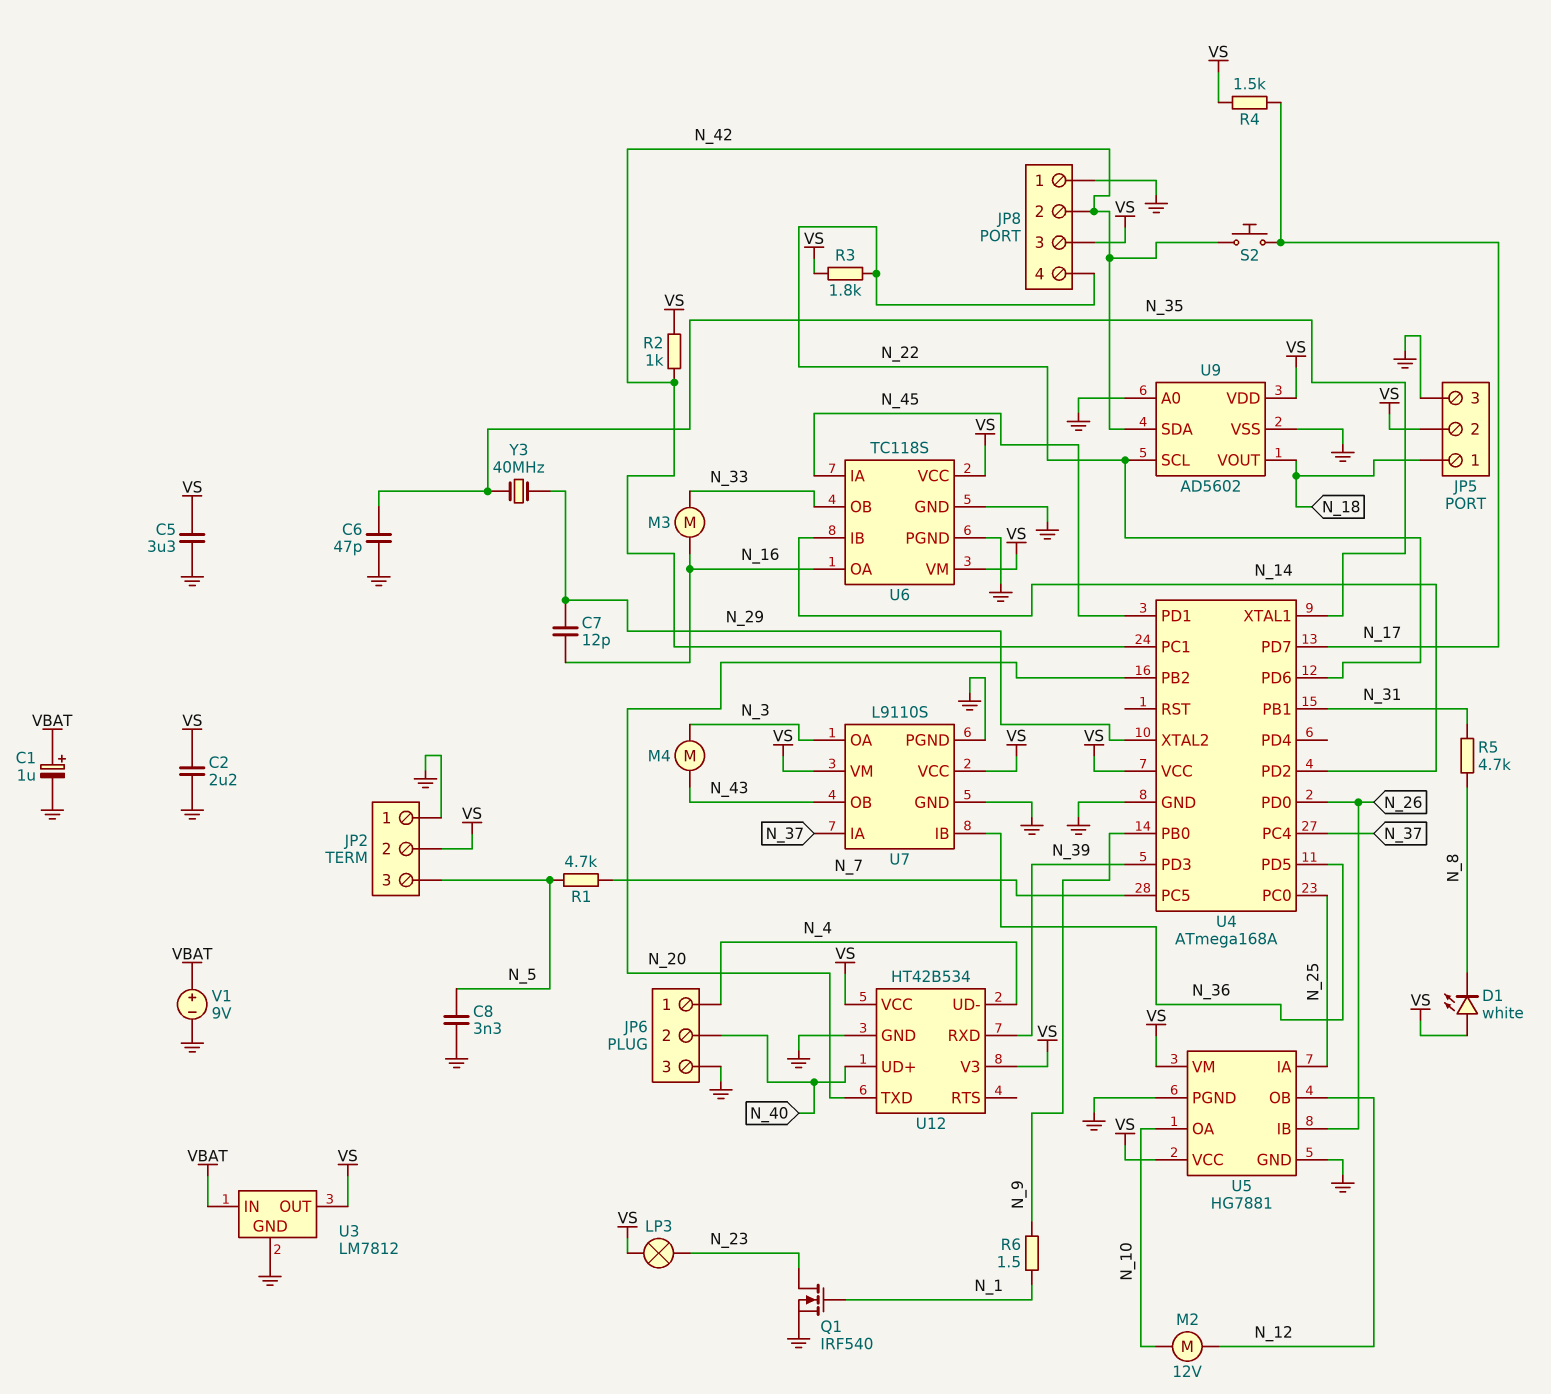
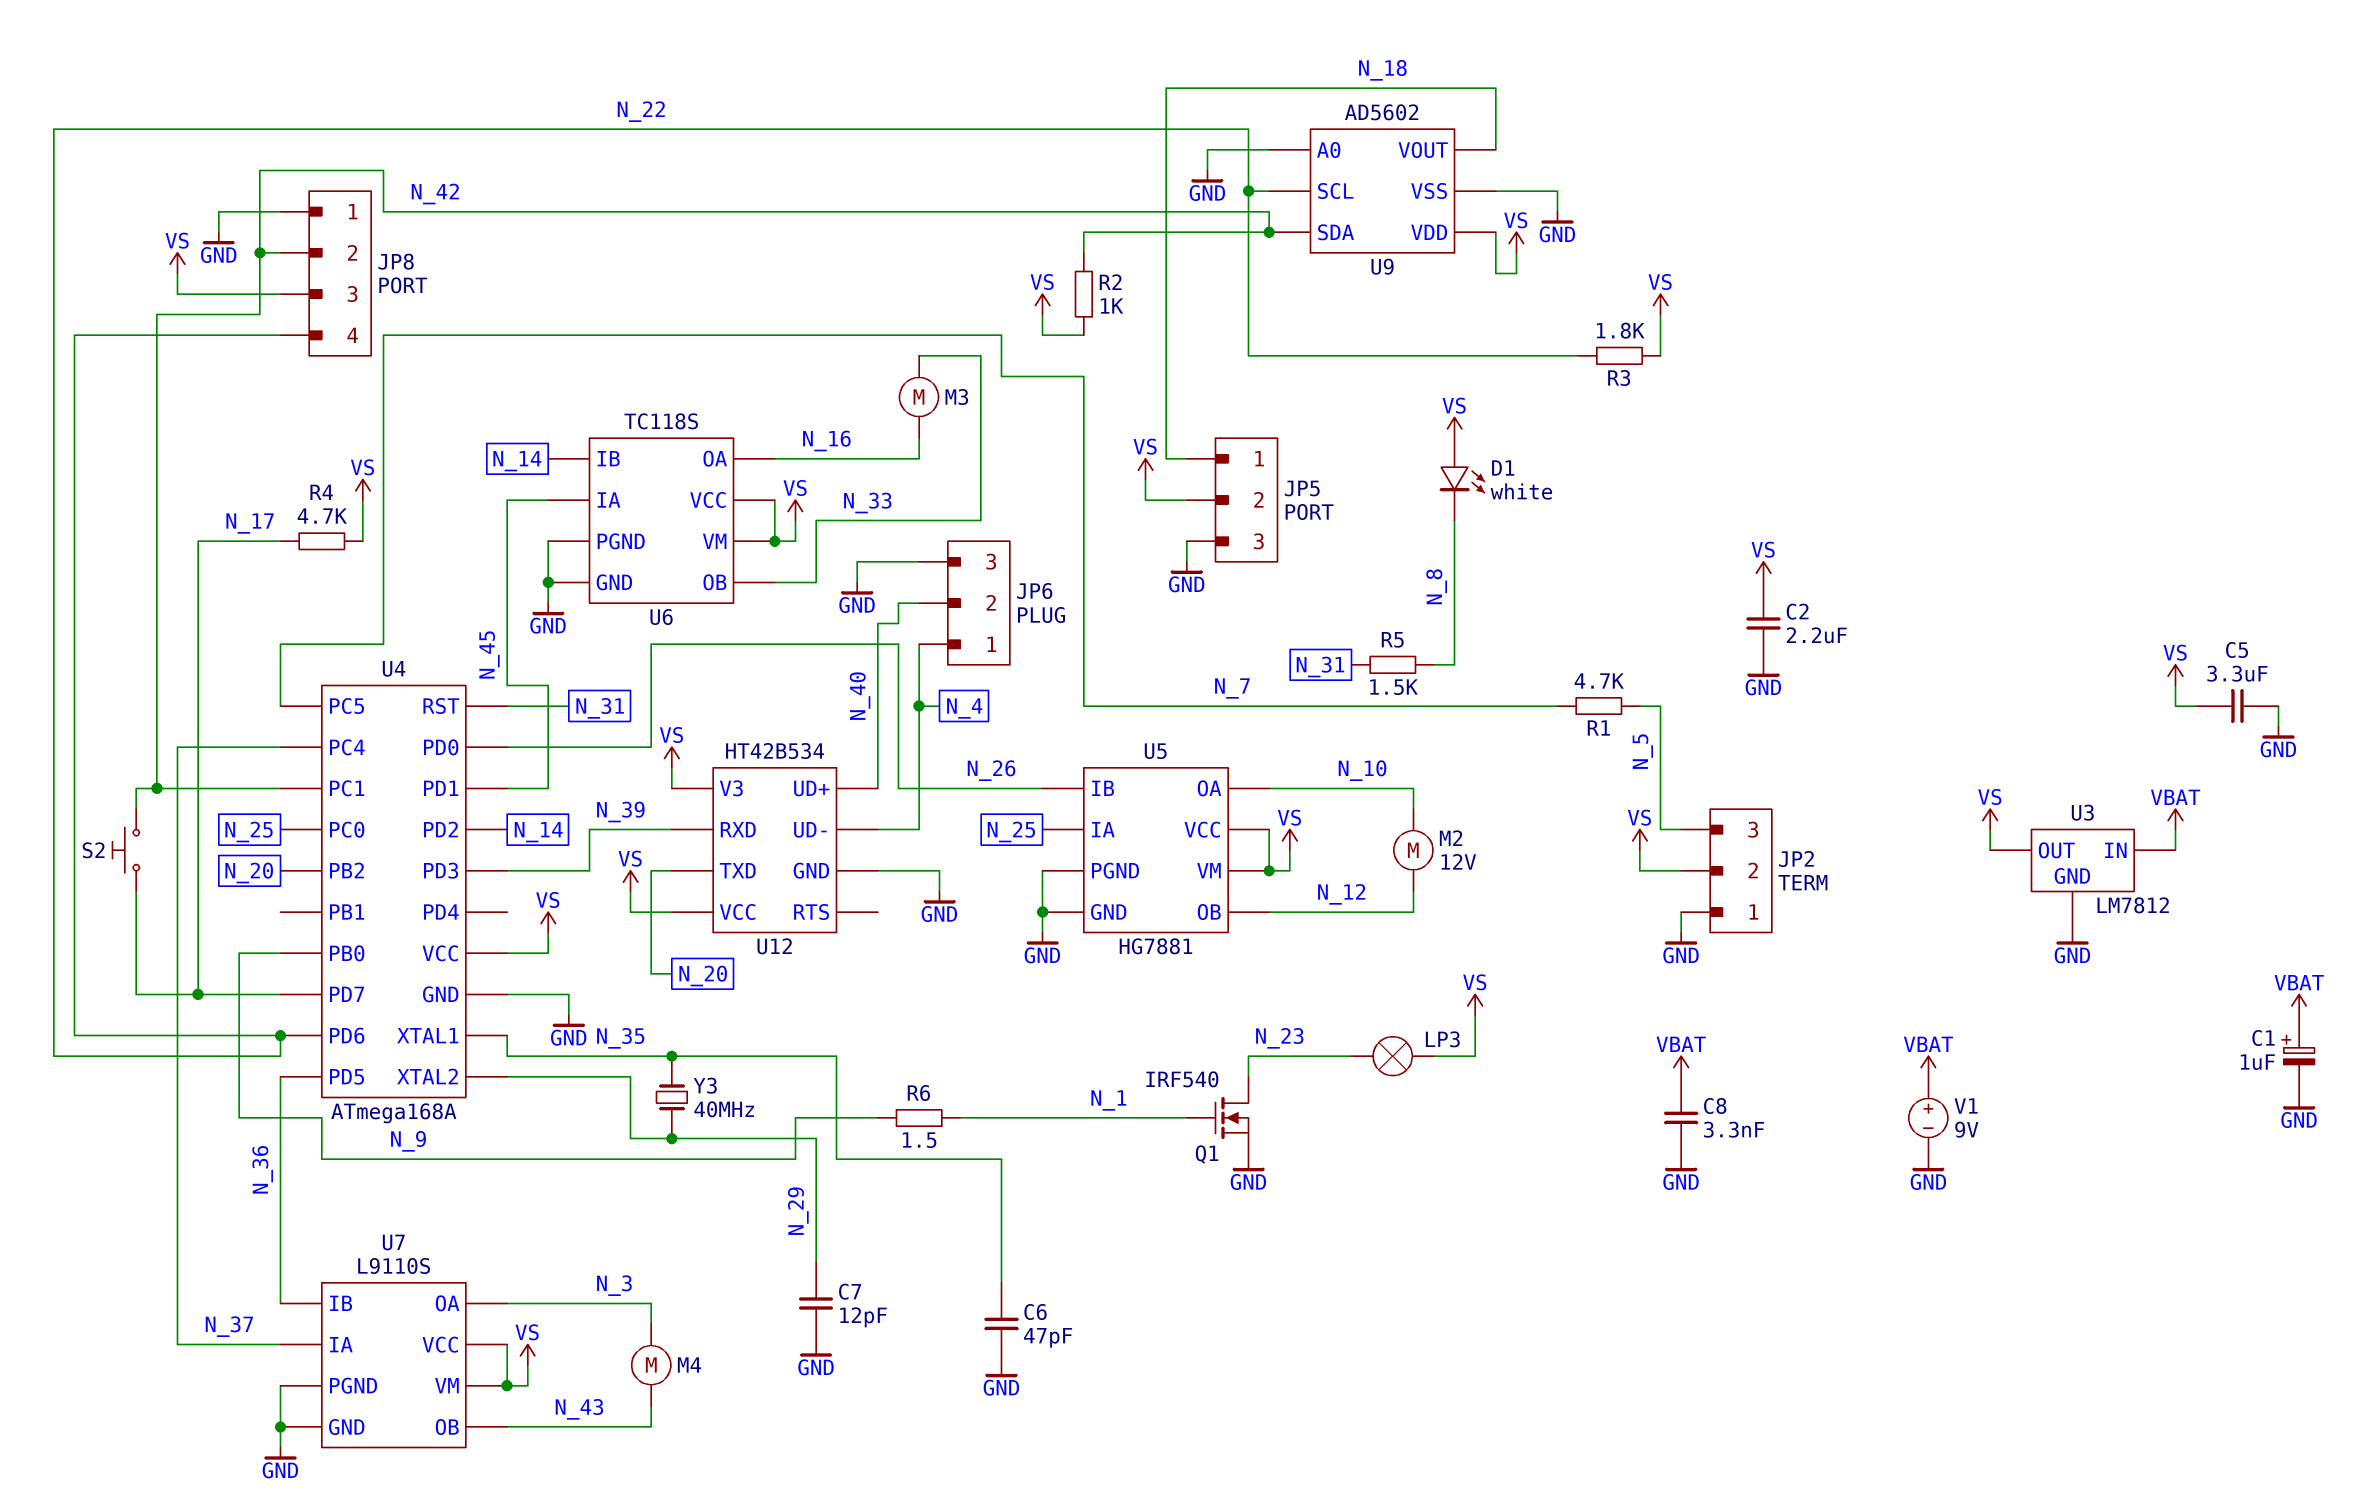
C7: 12pF (N_16, N_29) -> 12pF (GND, N_29)
C8: 3.3nF (GND, N_5) -> 3.3nF (GND, VBAT)
R4: 1.5k (N_17, VS) -> 4.7k (N_17, VS)
R5: 4.7k (N_8, N_31) -> 1.5k (N_8, N_31)
U4 pin PB1: N_31 -> none
U4 pin RST: none -> N_31

